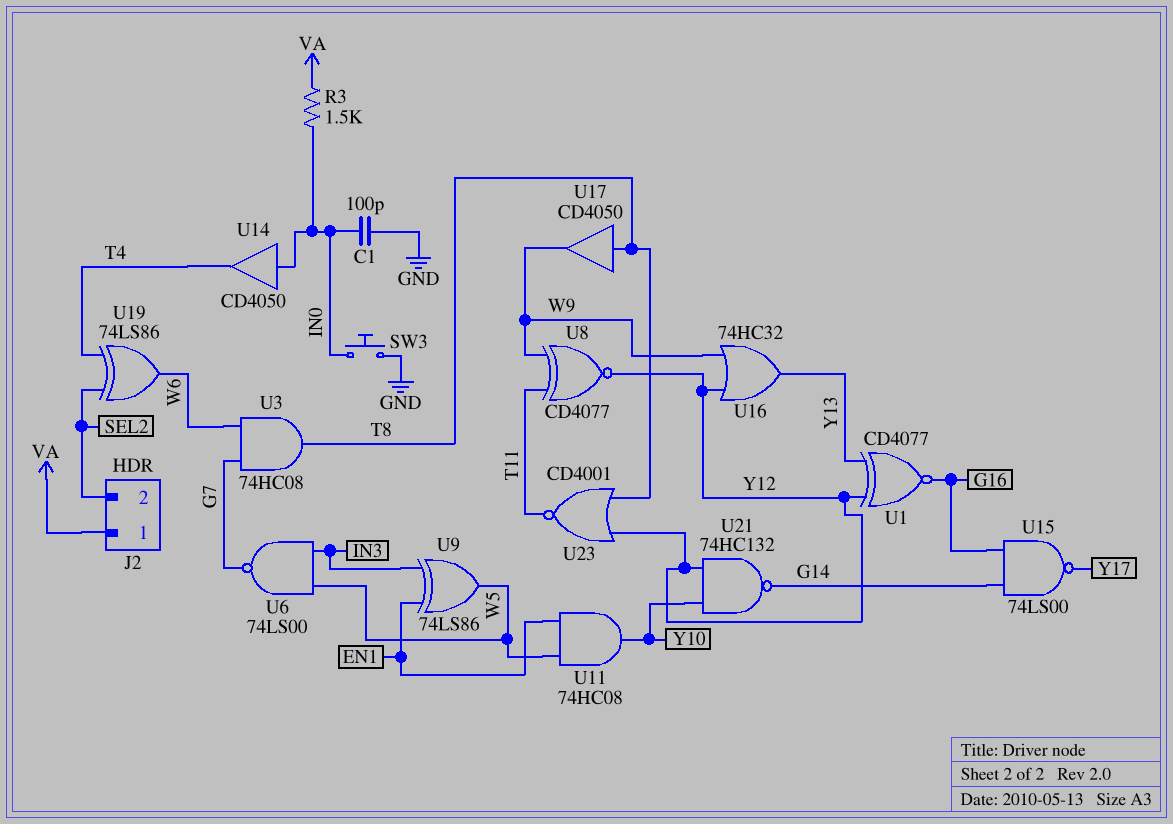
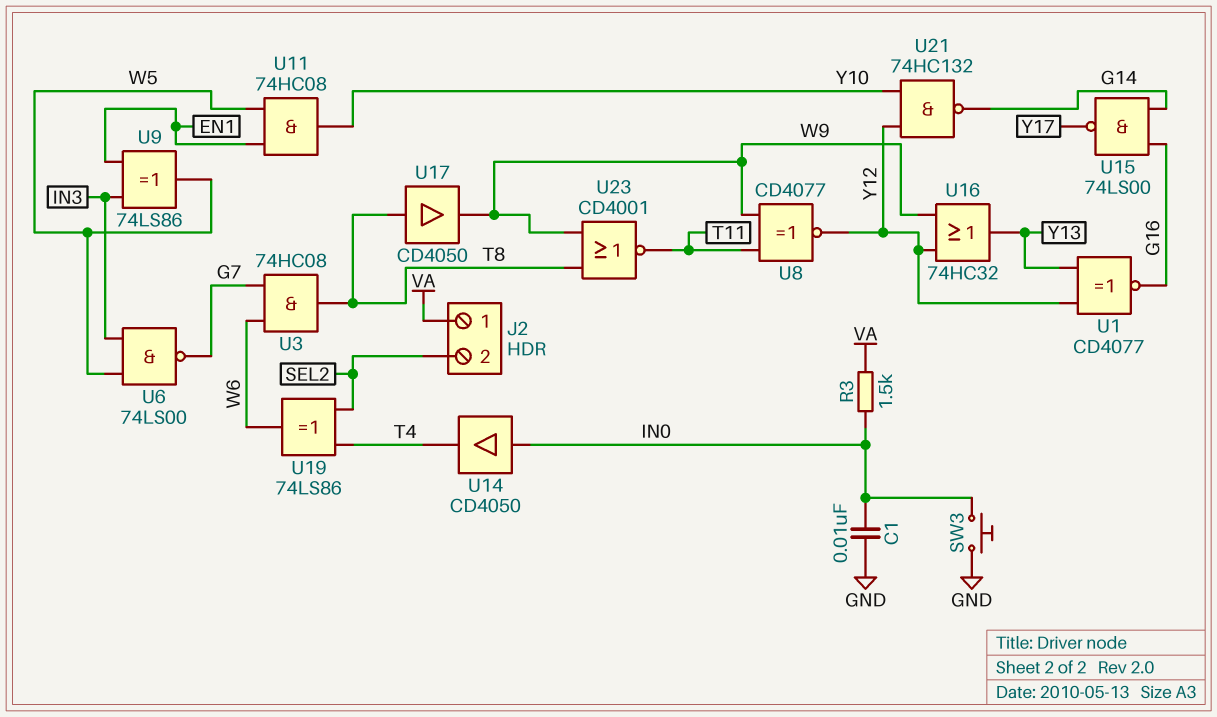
C1: 100pF (GND, IN0) -> 10nF (GND, IN0)
U23: NOR CD4001 (in T8, in Y12, out T11) -> NOR CD4001 (in T8, in W9, out T11)

